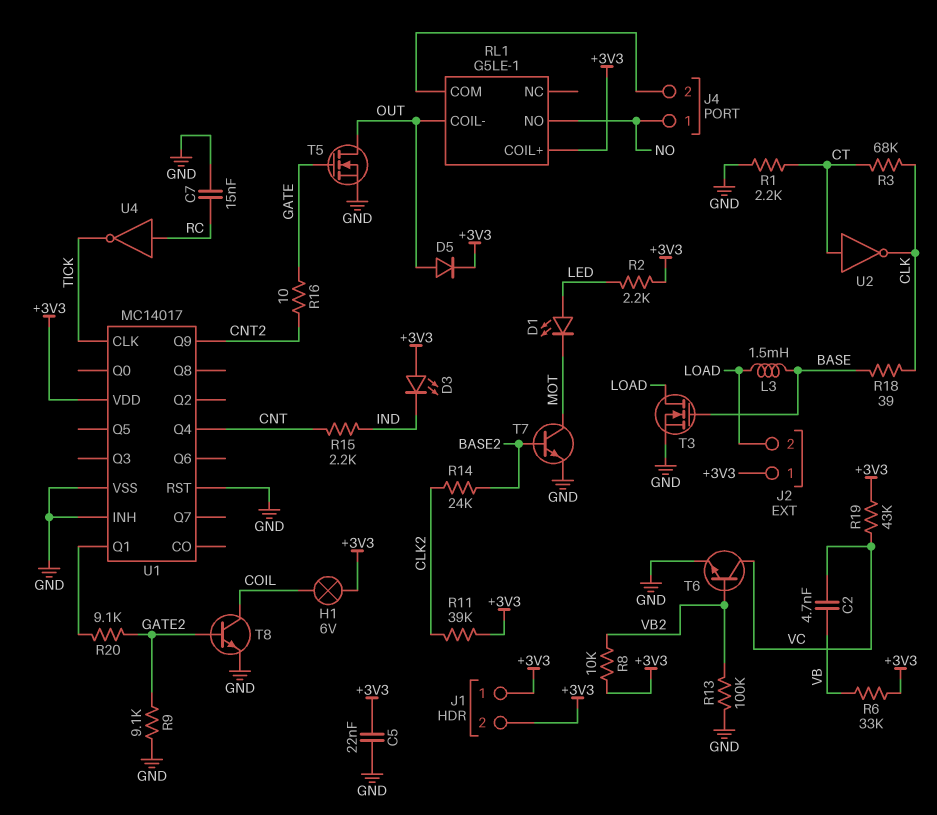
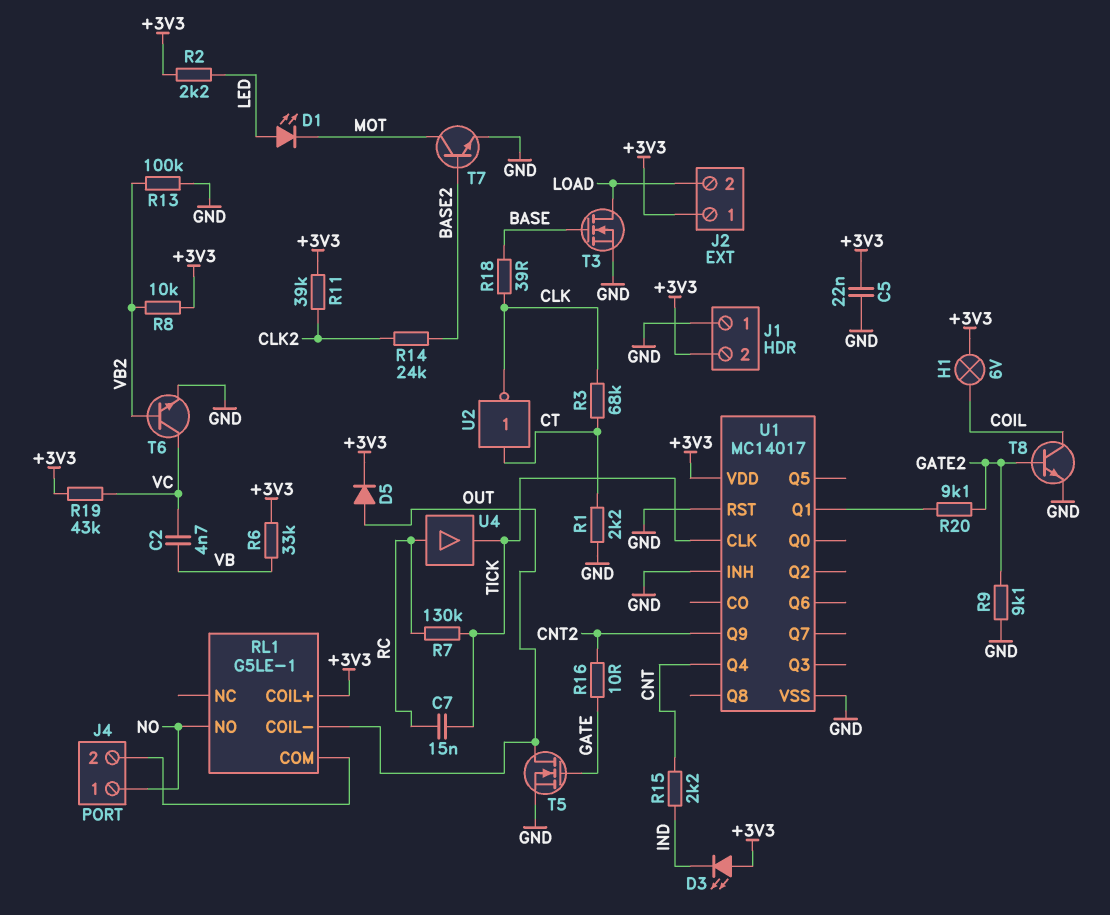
C7: 15nF (GND, RC) -> 15nF (RC, TICK)
J1 pin 1: +3V3 -> GND
L3: 1.5mH (BASE, LOAD) -> none
R7: none -> 130k (RC, TICK)
U4: NOT (in RC, out TICK) -> buffer (in RC, out TICK)

